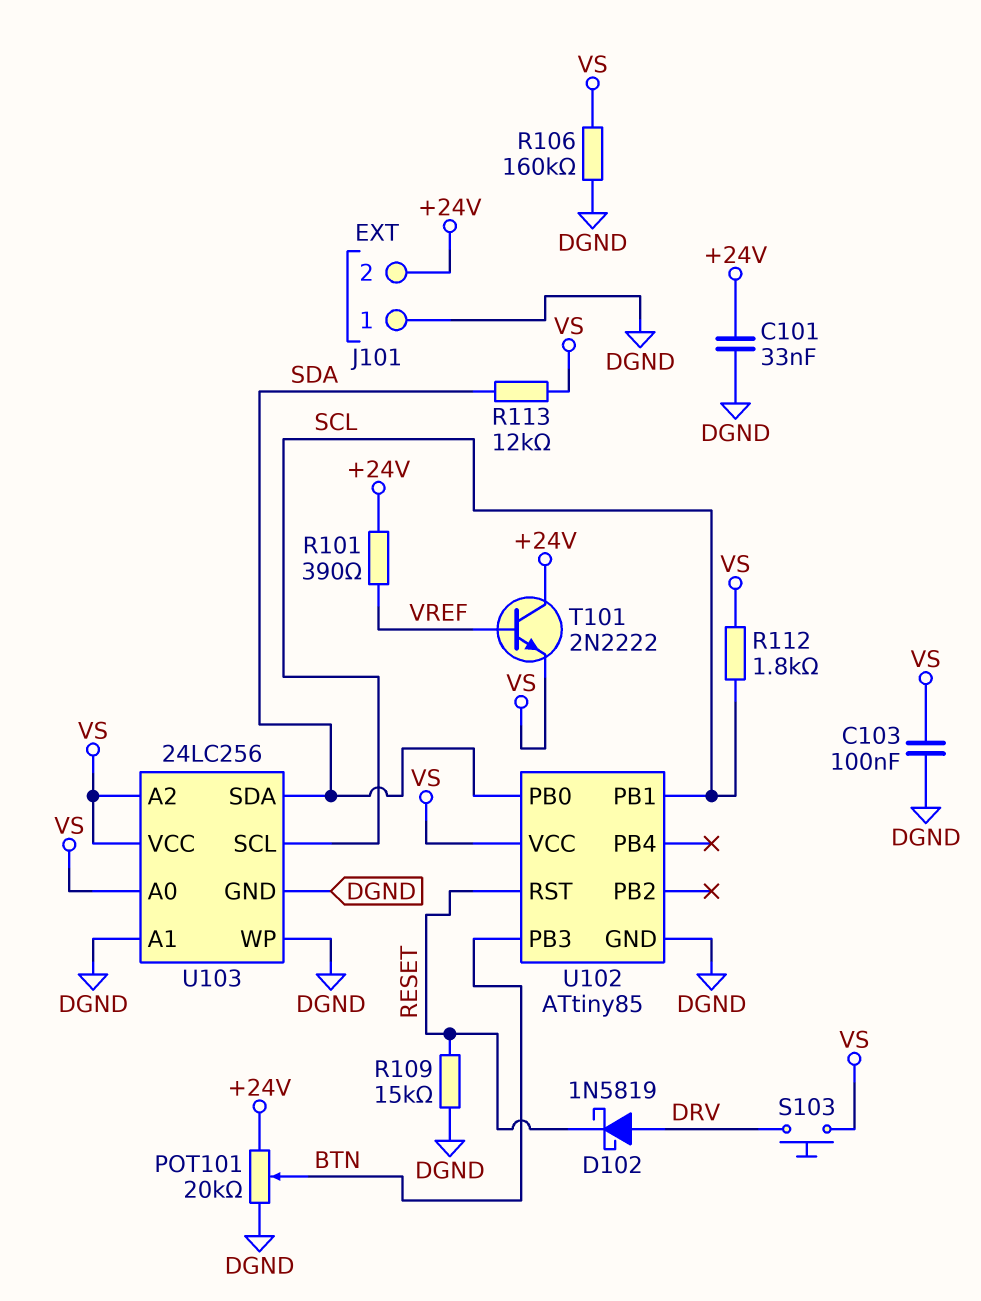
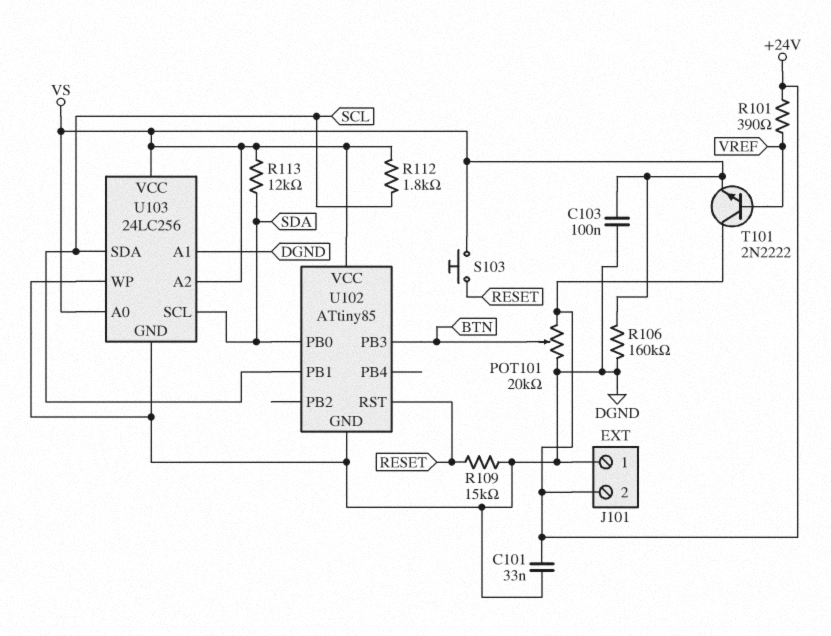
D102: schottky 1N5819 (A DRV, K RESET) -> none
S103: button (DRV, VS) -> button (RESET, VS)
U103 pin SCL: SCL -> SDA
U103 pin SDA: SDA -> SCL

